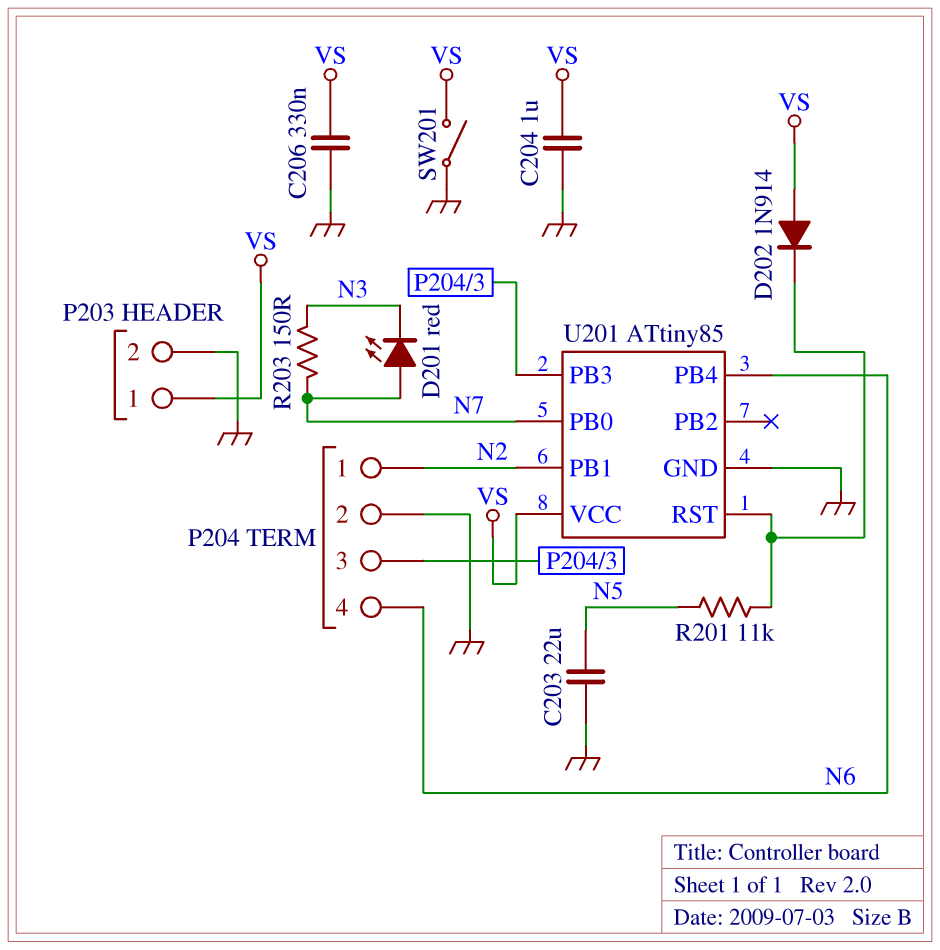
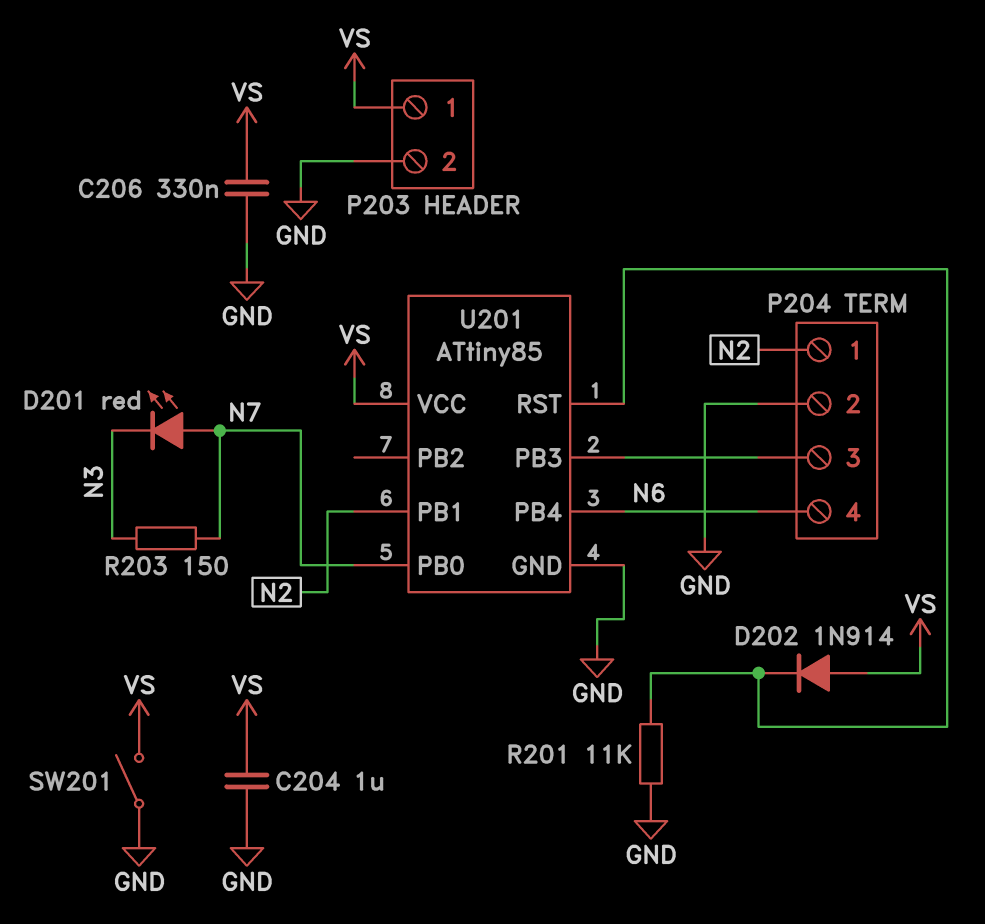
C203: 22uF (GND, N5) -> none
R201: 11k (N5, U201/RST) -> 11k (GND, U201/RST)

